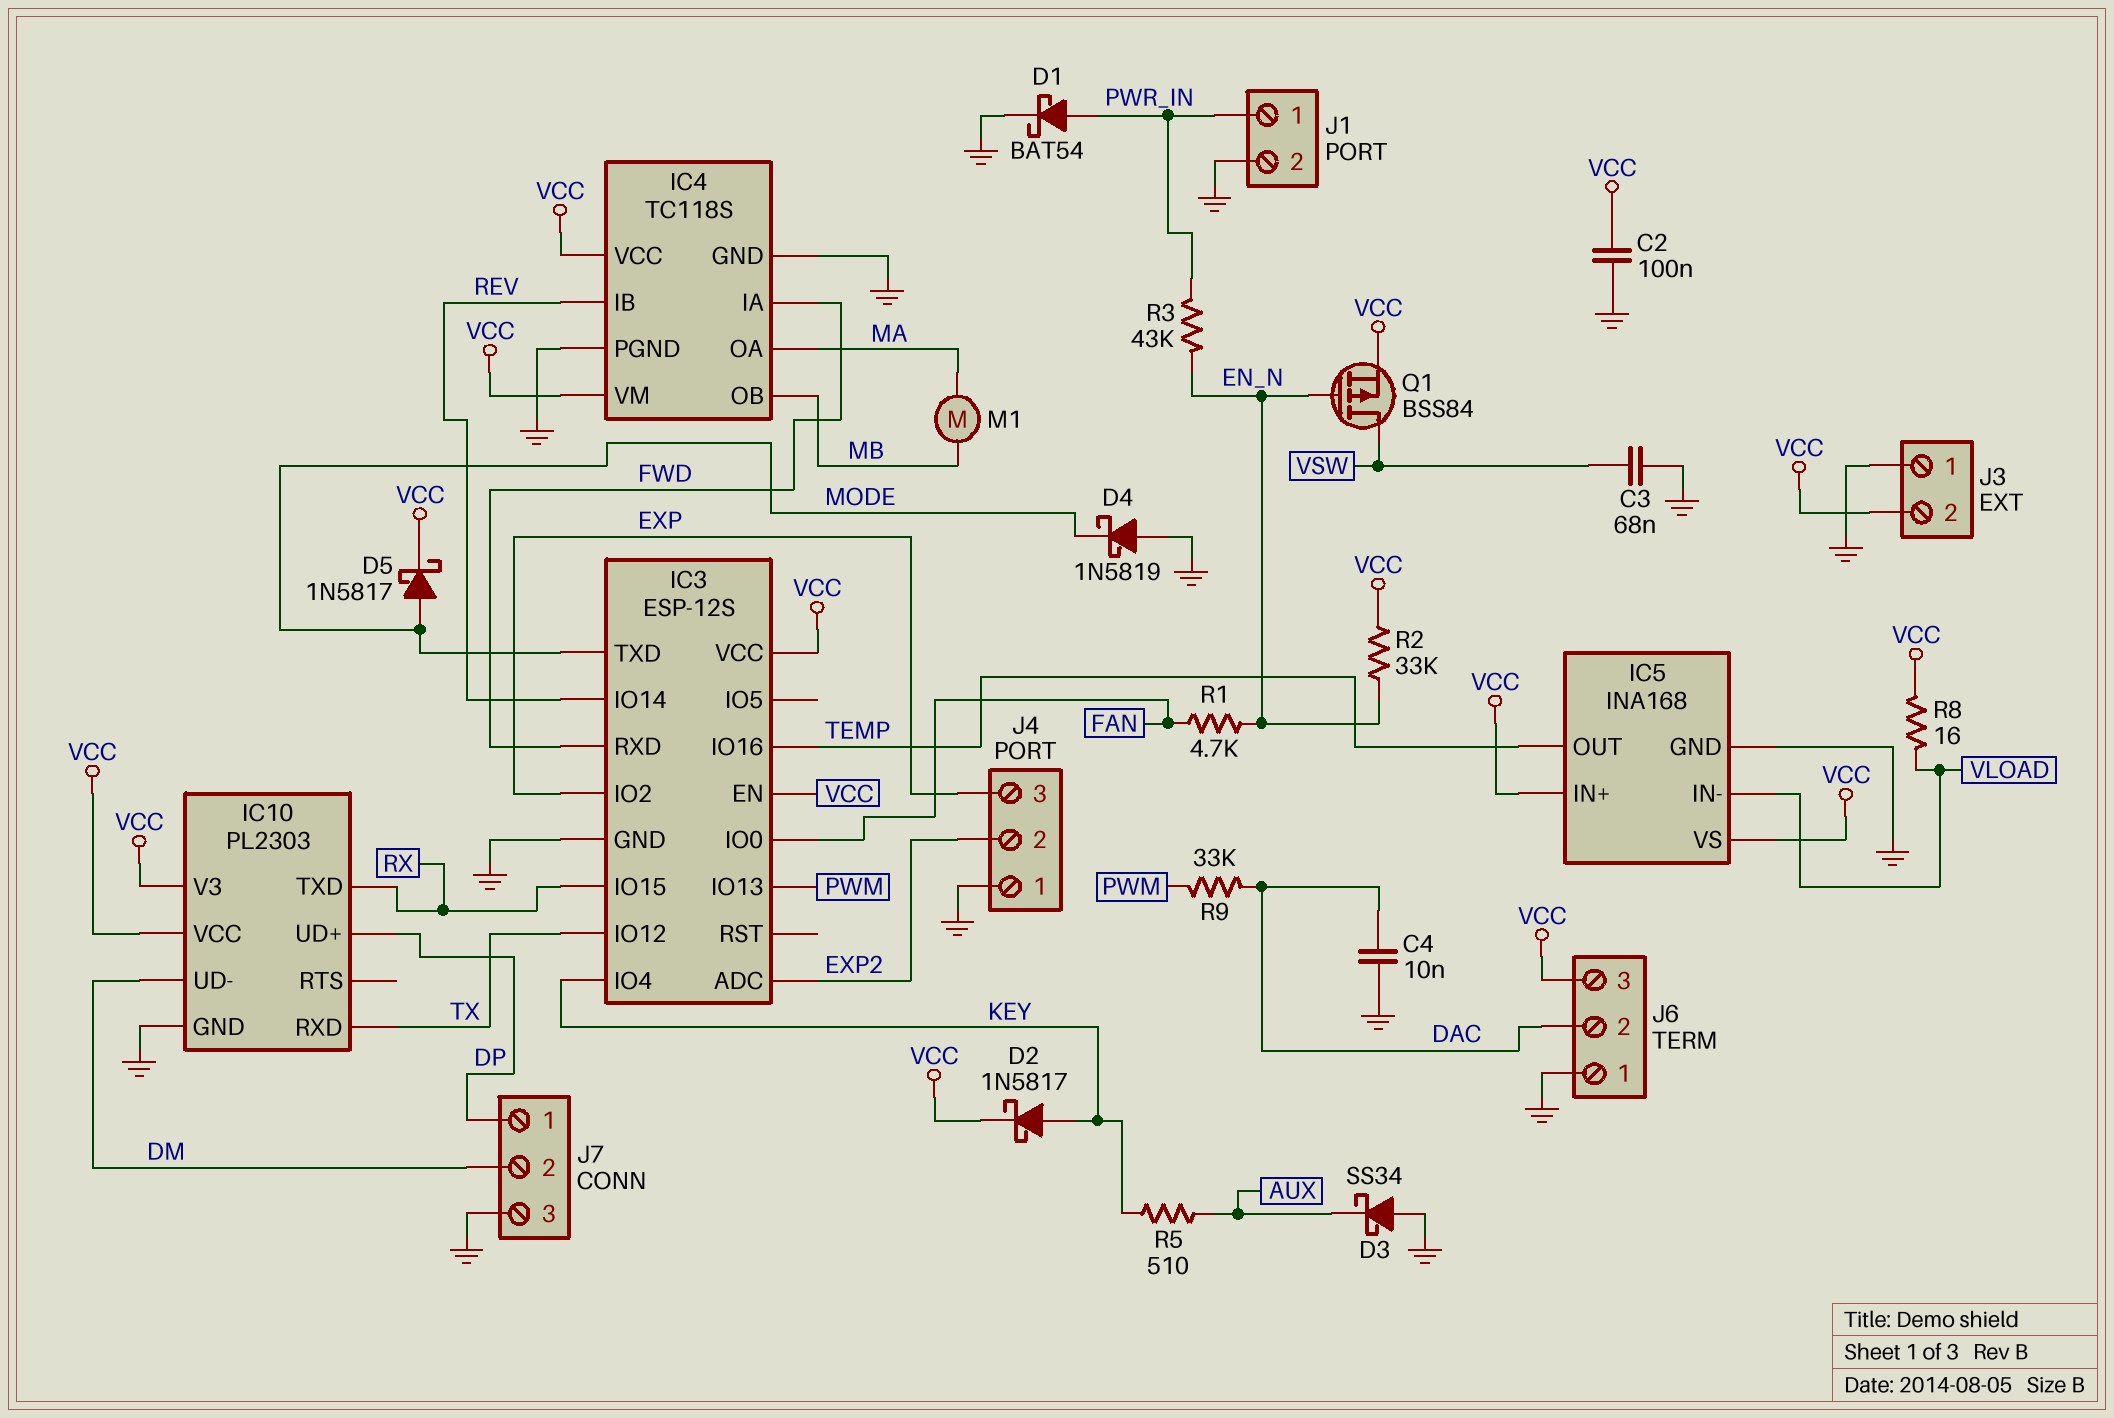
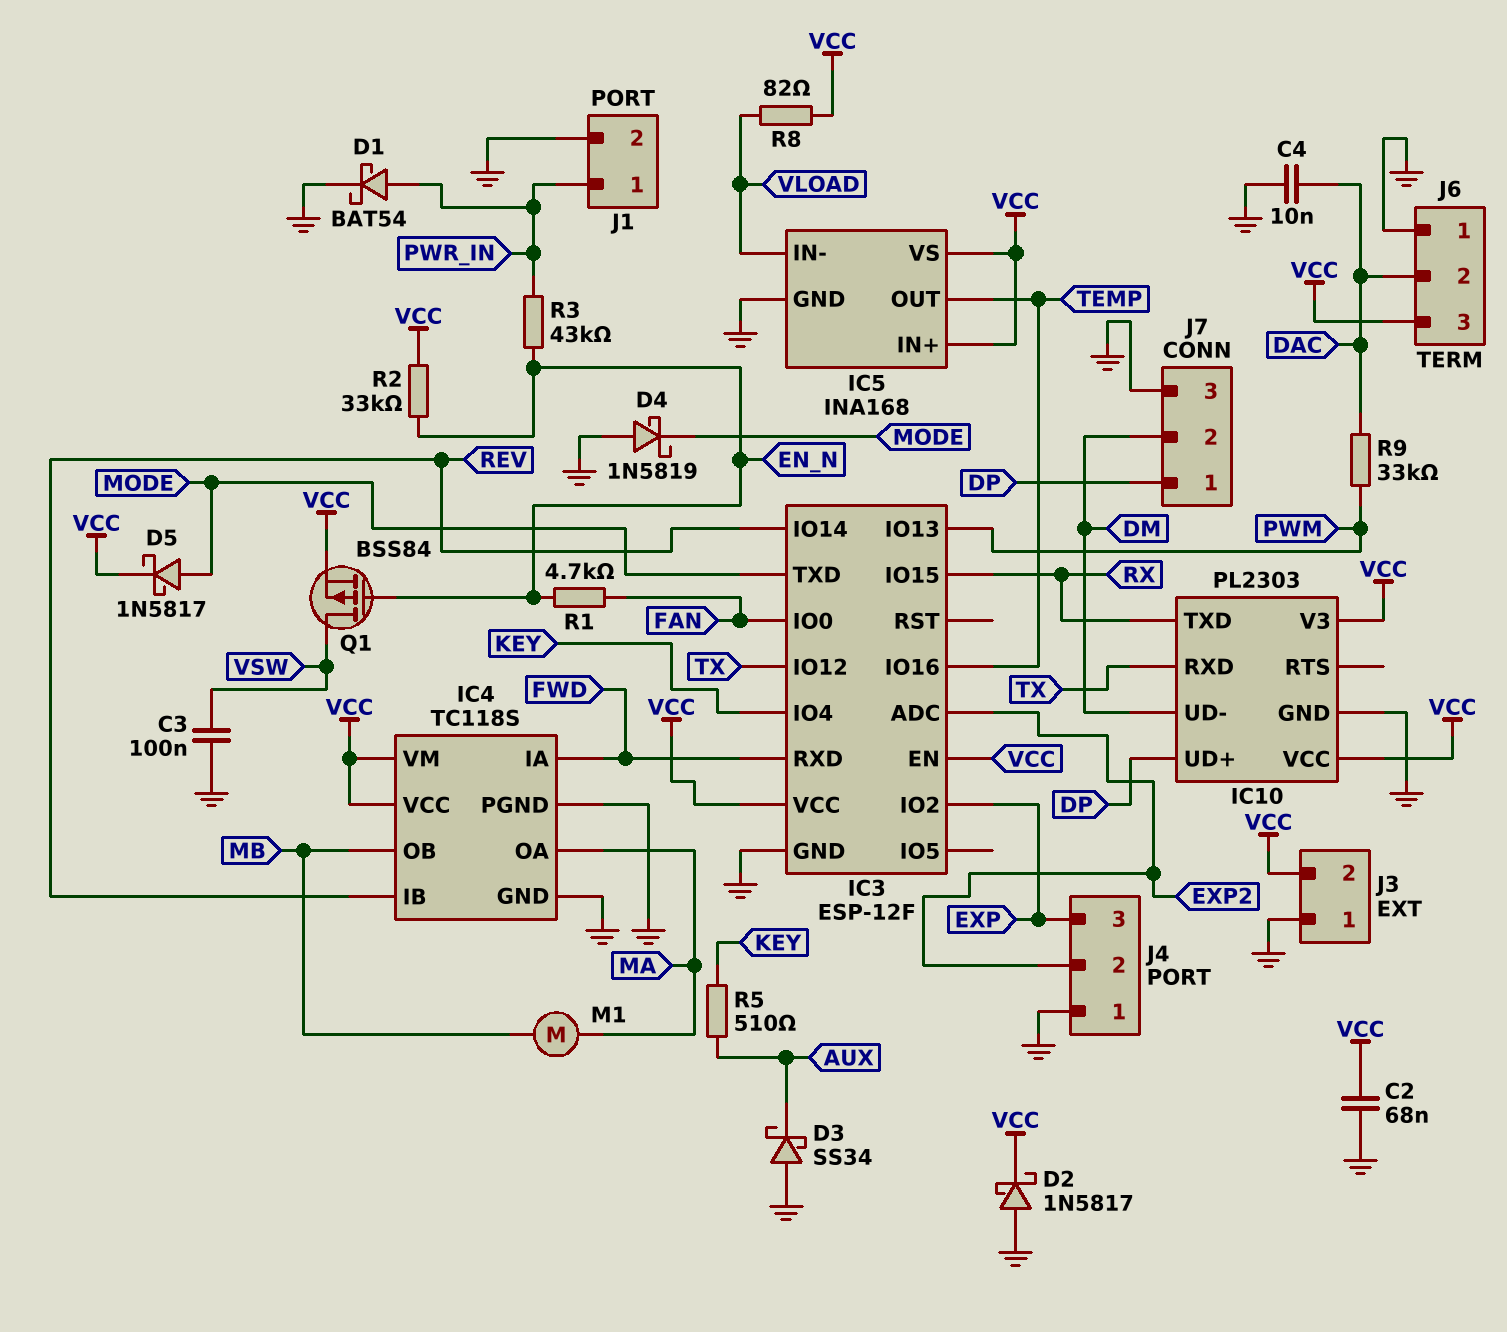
C2: 100nF (GND, VCC) -> 68nF (GND, VCC)
C3: 68nF (GND, VSW) -> 100nF (GND, VSW)
D2: schottky 1N5817 (A KEY, K VCC) -> schottky 1N5817 (A GND, K VCC)
IC3: ESP-12S -> ESP-12F
R8: 16 (VCC, VLOAD) -> 82 (VCC, VLOAD)

